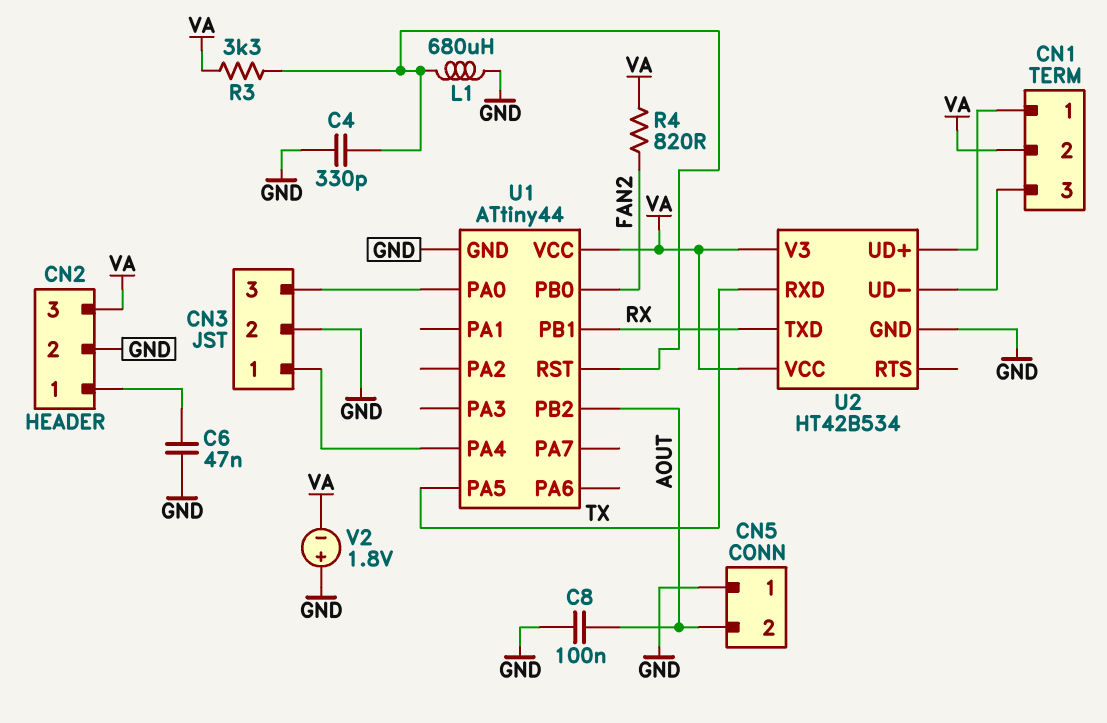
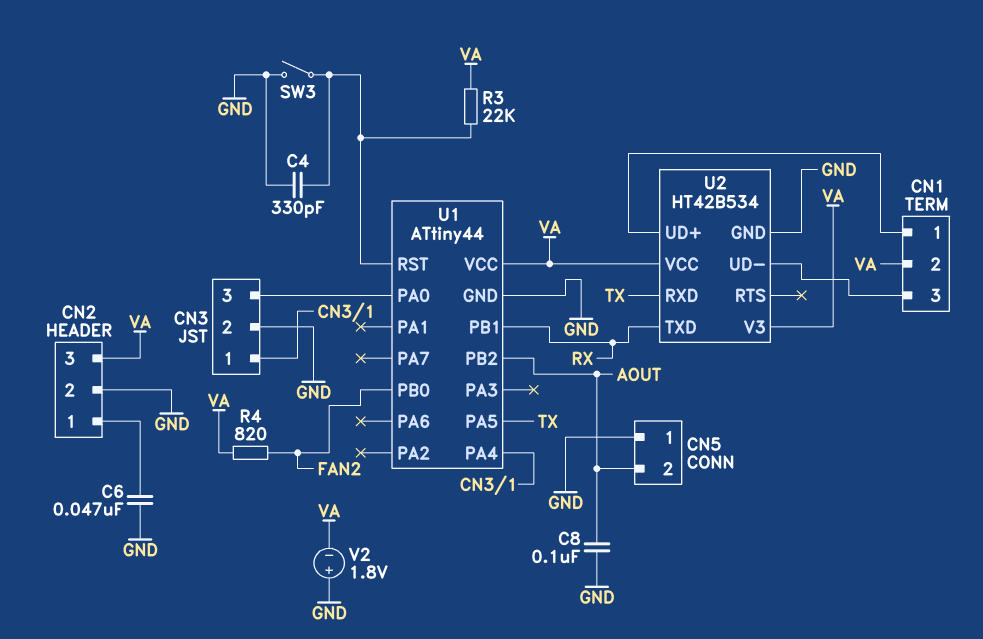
L1: 680uH (GND, U1/RST) -> none
R3: 3.3k (U1/RST, VA) -> 22k (U1/RST, VA)
SW3: none -> switch (GND, U1/RST)

